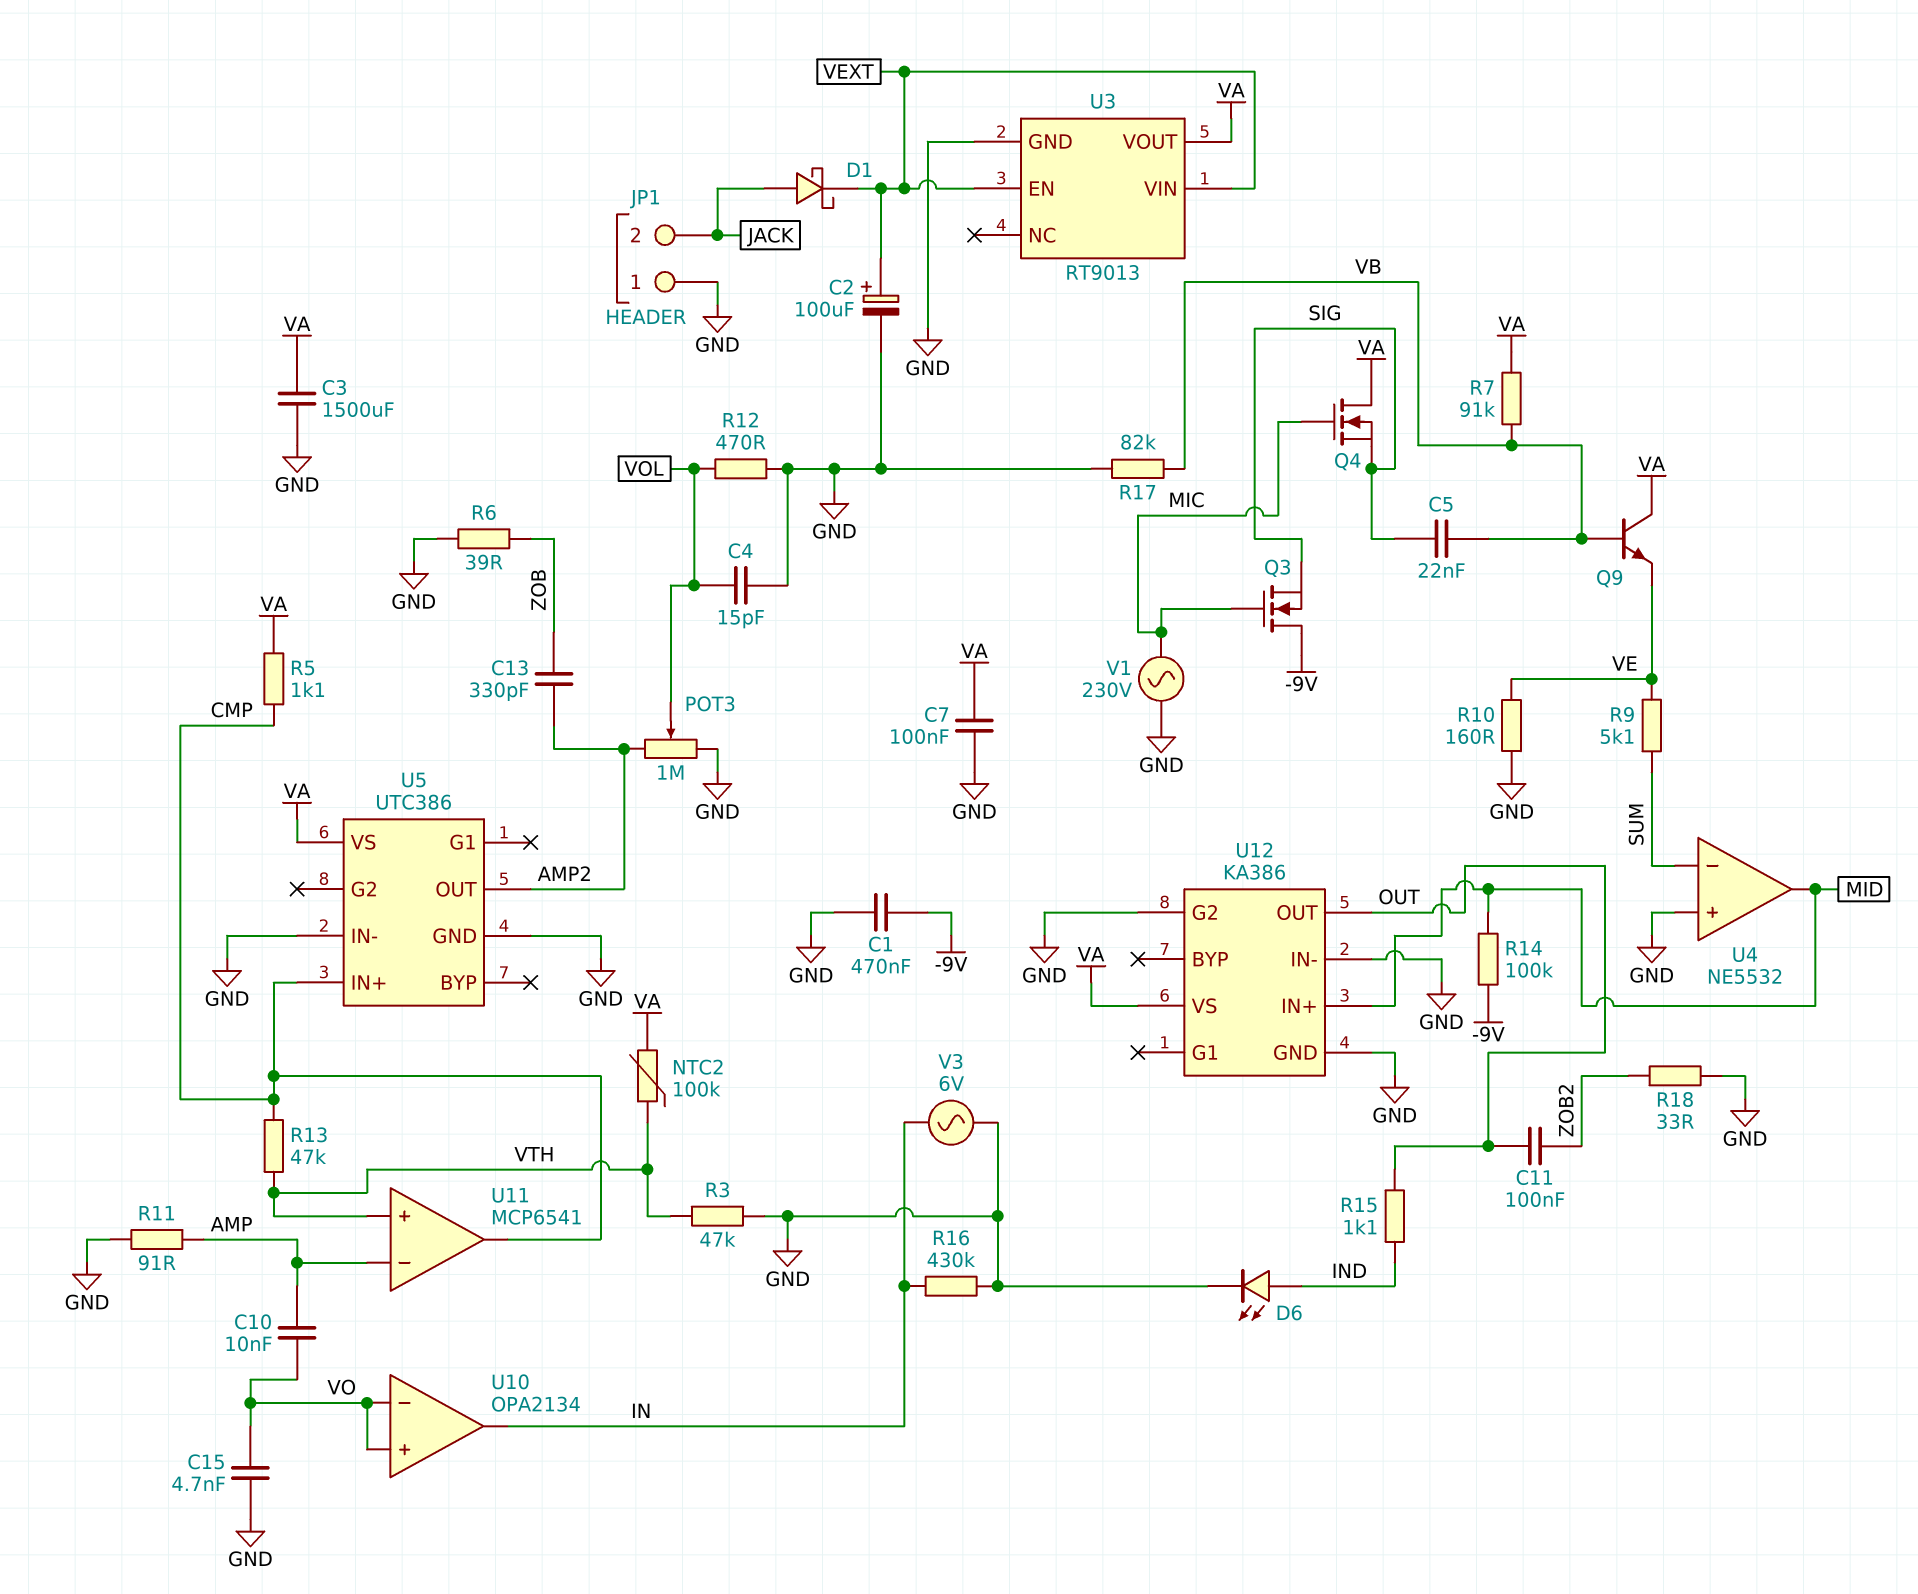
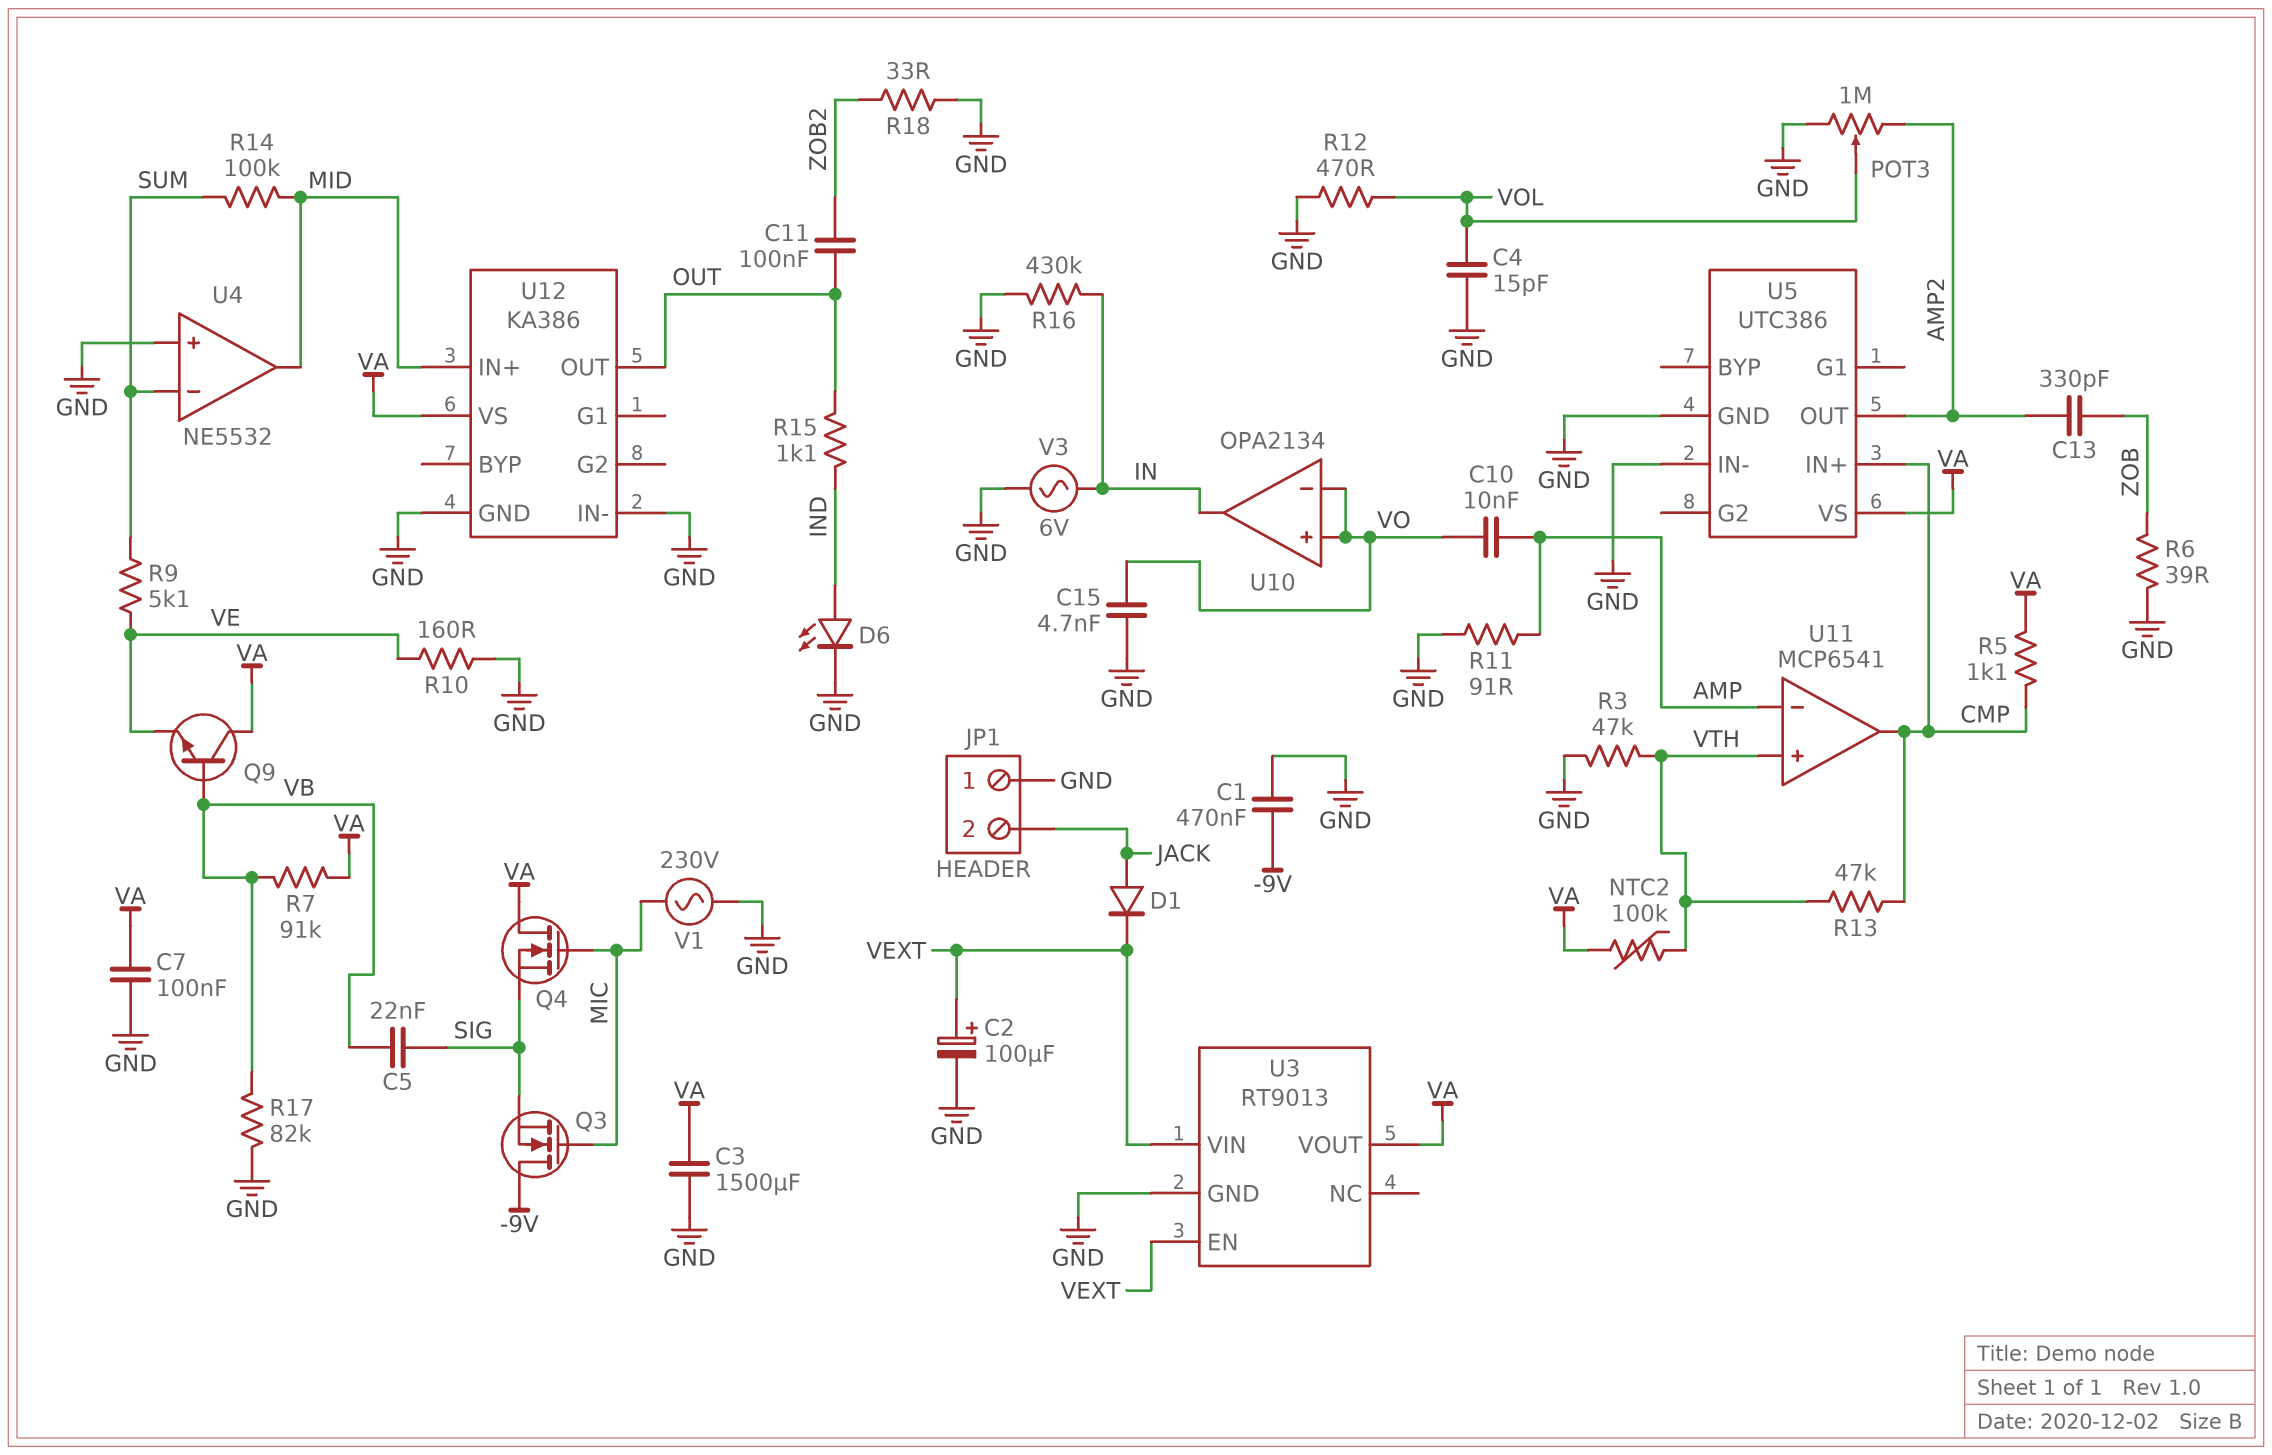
D1: schottky (A JACK, K VEXT) -> diode (A JACK, K VEXT)
R14: 100k (-9V, MID) -> 100k (MID, SUM)
U12 pin G2: GND -> none

